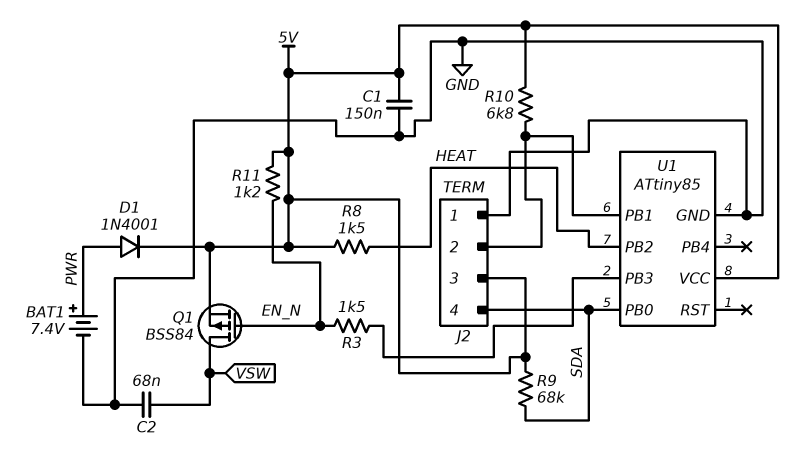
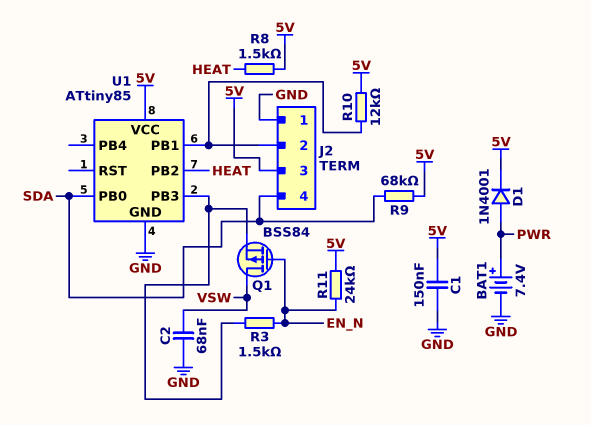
Q1: PMOS BSS84 (G EN_N, D VSW, S 5V) -> PMOS BSS84 (G EN_N, D VSW, S U1/PB3)
R10: 6.8k (5V, J2/2) -> 12k (5V, J2/2)
R11: 1.2k (5V, EN_N) -> 24k (5V, EN_N)

